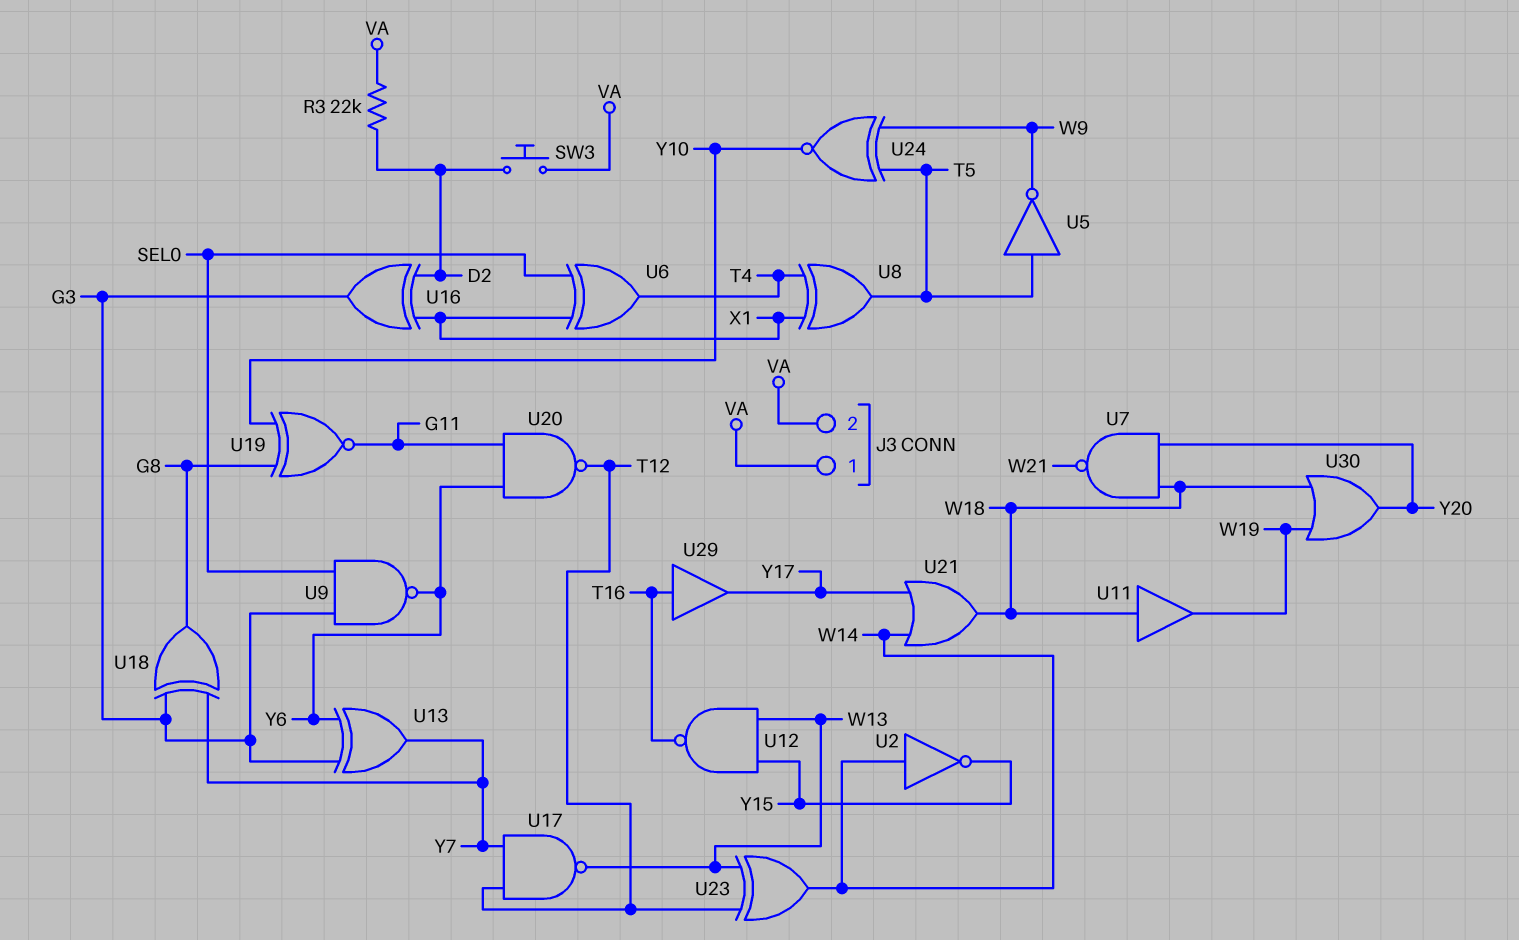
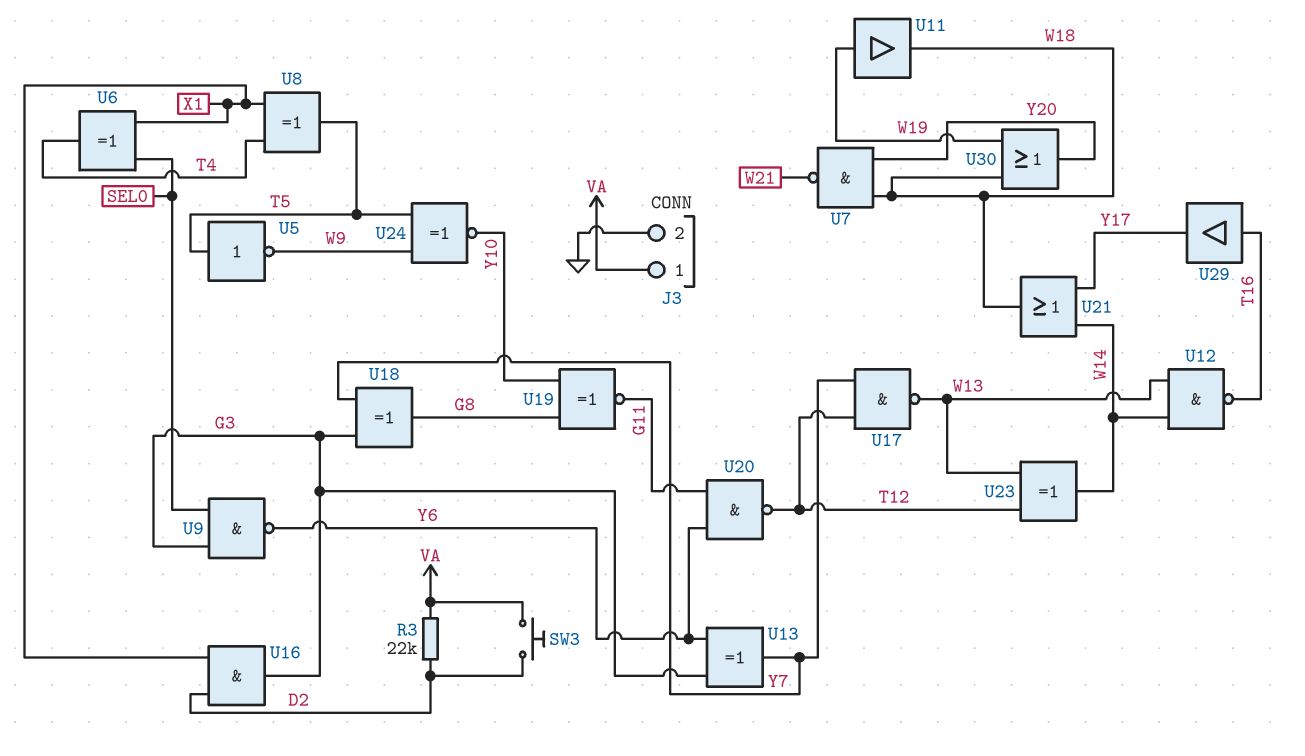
J3 pin 2: VA -> GND
U2: NOT (in W14, out Y15) -> none
U11: buffer (in W18, out W19) -> buffer (in W19, out W18)
U12: NAND (in W13, in Y15, out T16) -> NAND (in W13, in W14, out T16)
U16: XOR (in D2, in X1, out G3) -> AND (in D2, in X1, out G3)

